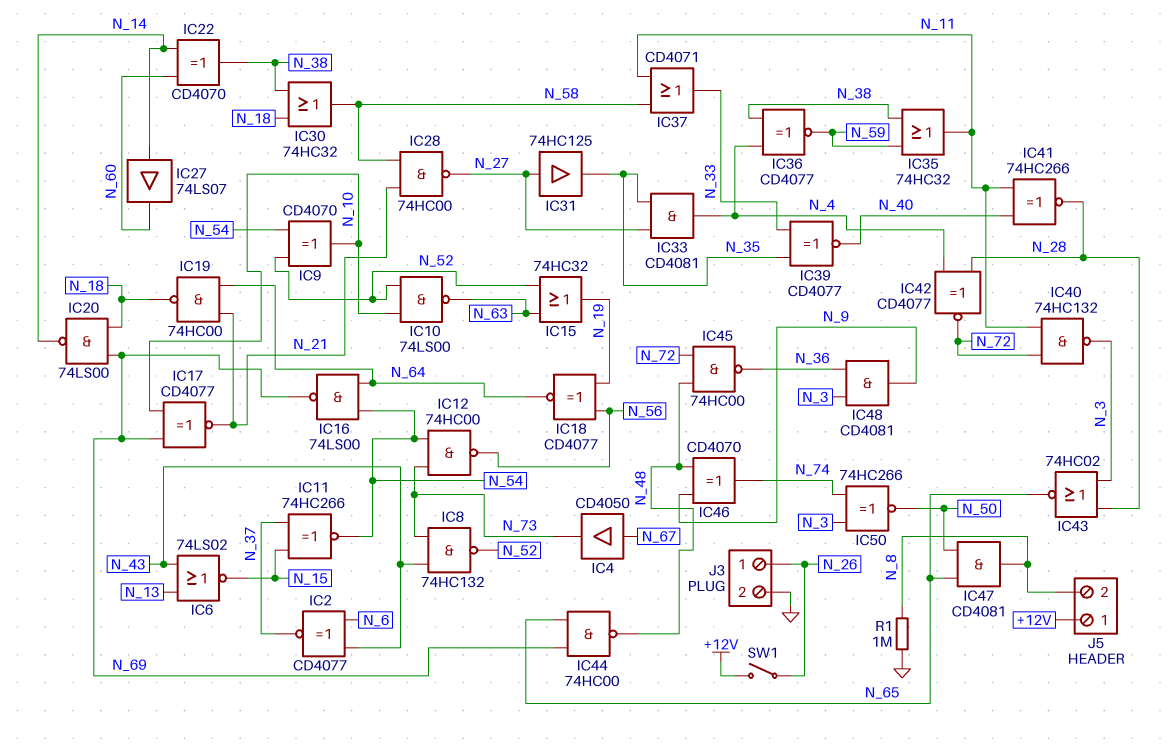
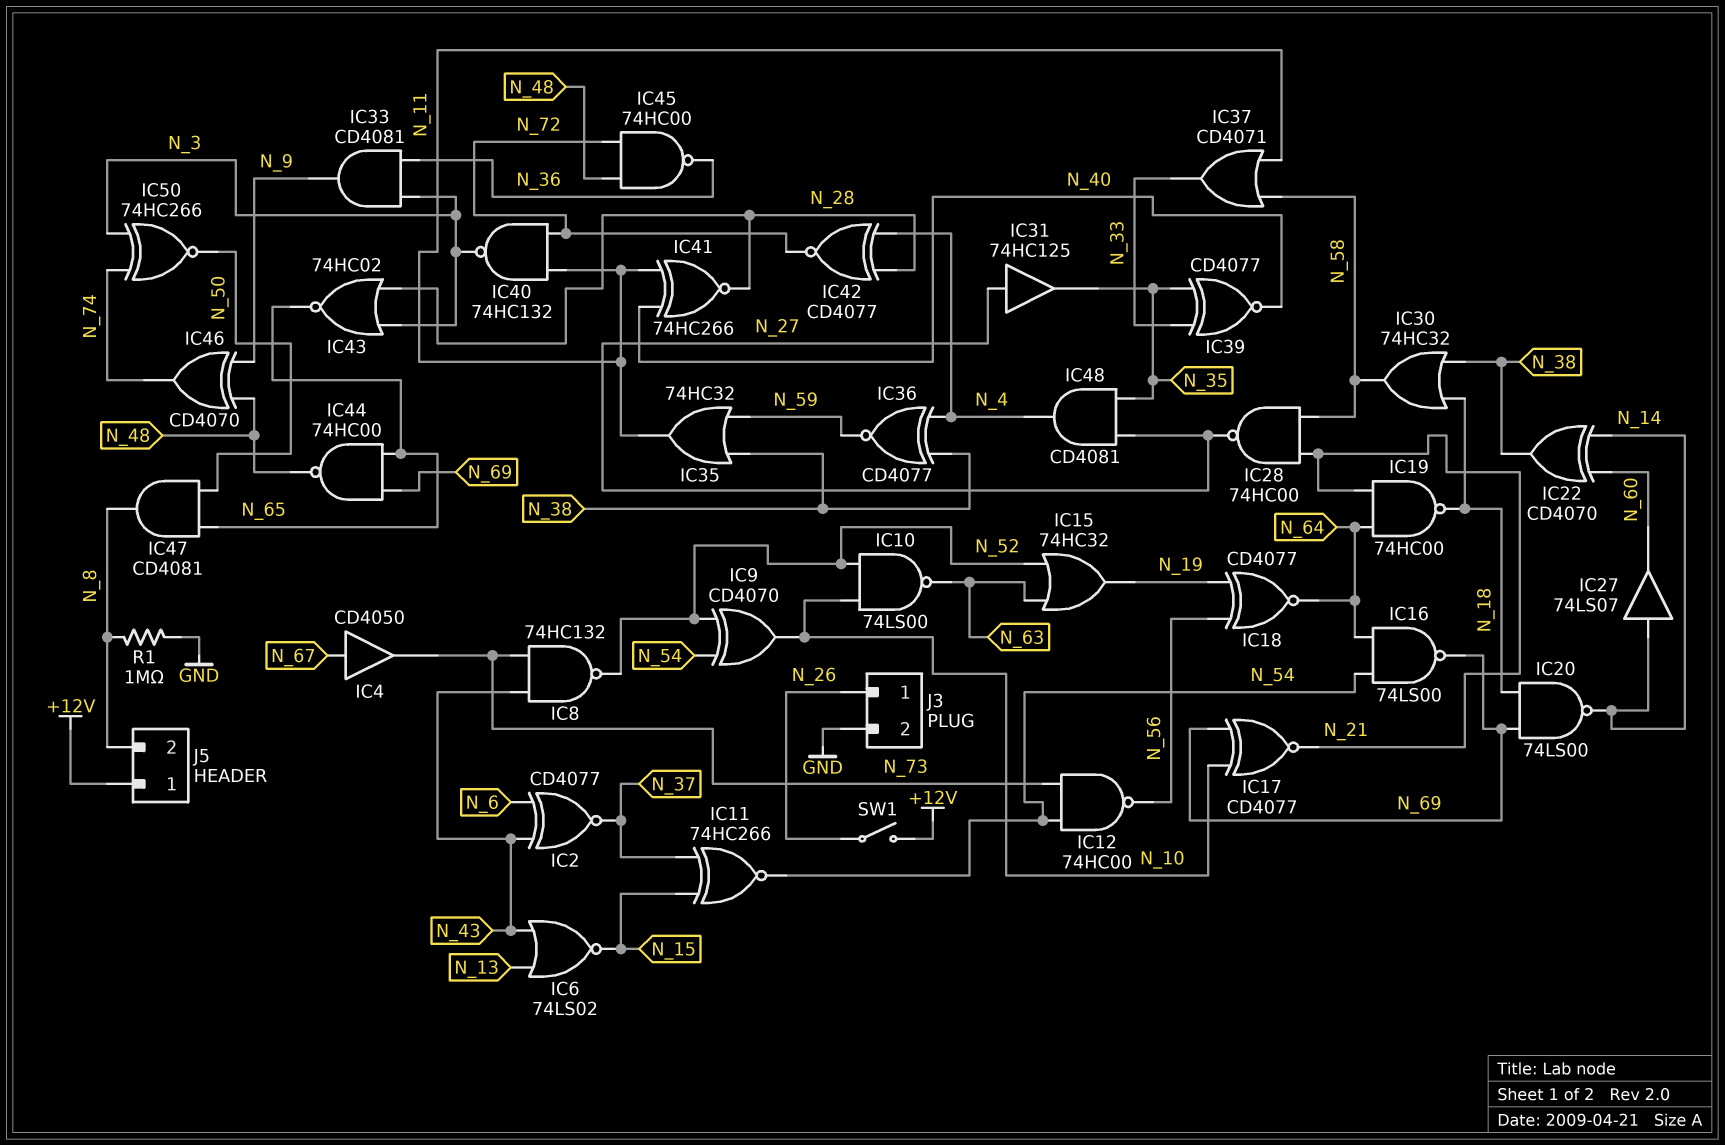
IC33: AND CD4081 (in N_27, in N_35, out N_4) -> AND CD4081 (in N_3, in N_36, out N_9)
IC48: AND CD4081 (in N_3, in N_36, out N_9) -> AND CD4081 (in N_27, in N_35, out N_4)

